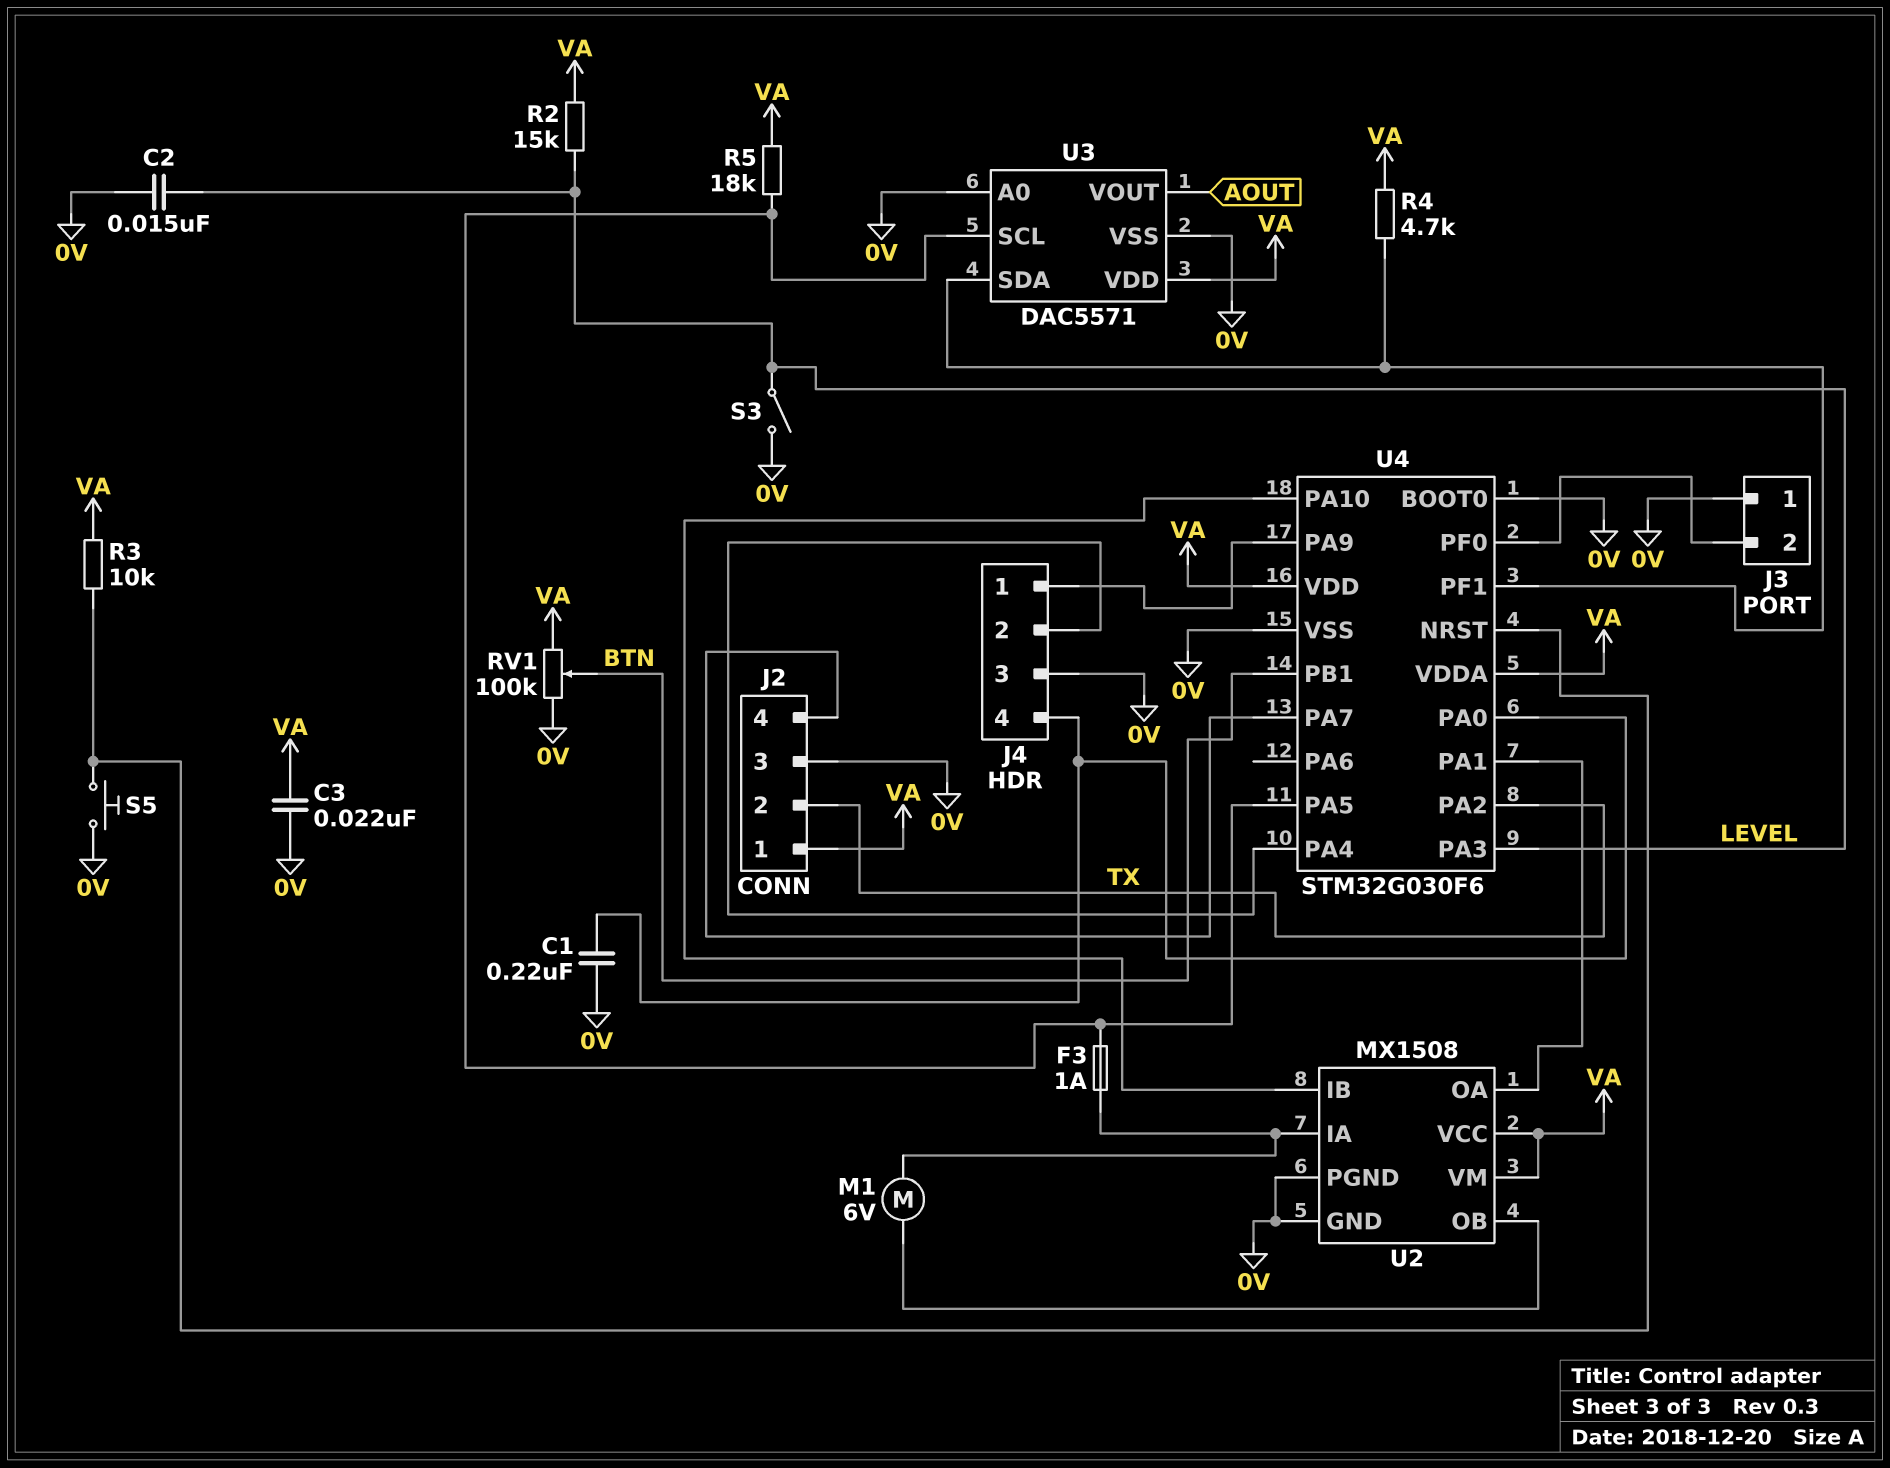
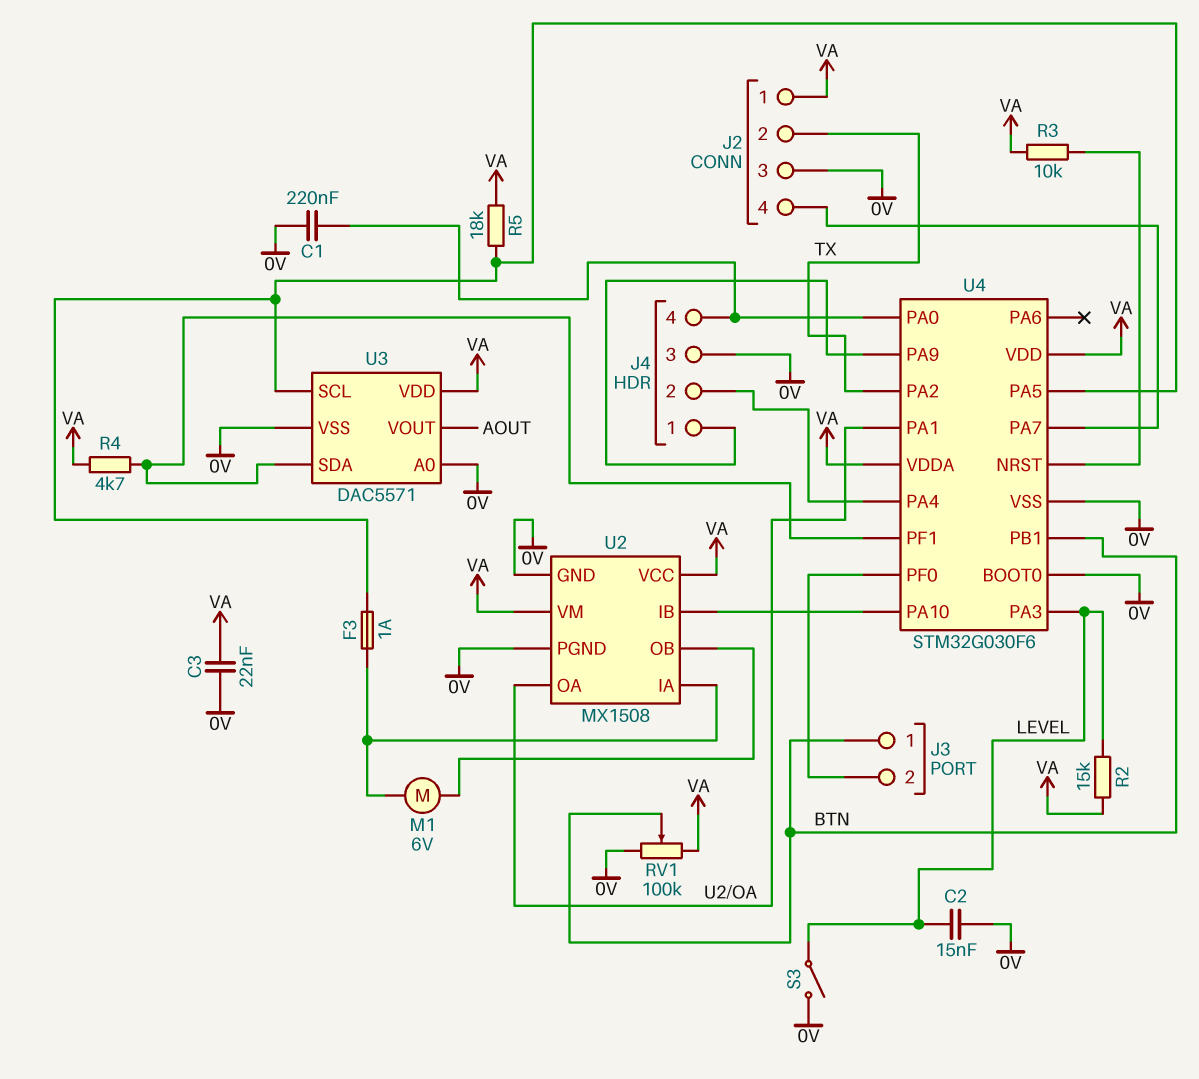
J3 pin 1: 0V -> BTN
S5: button (0V, U4/NRST) -> none

